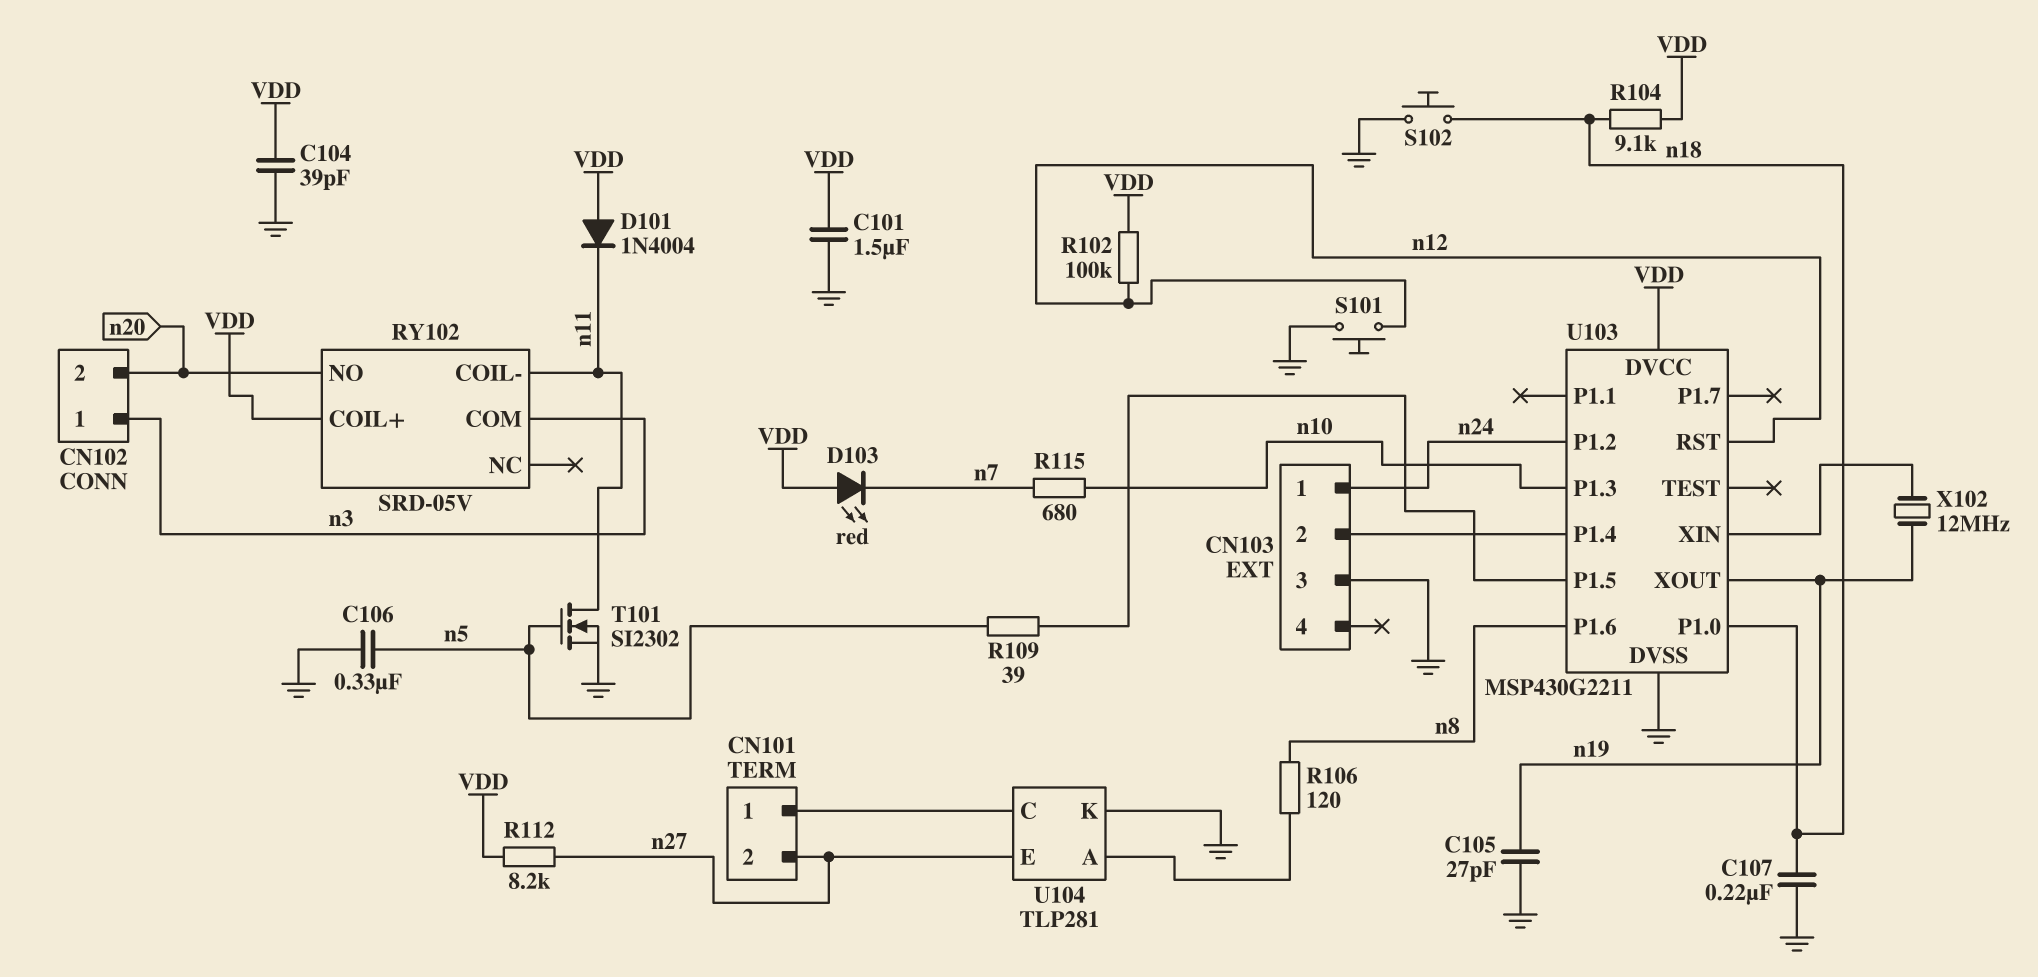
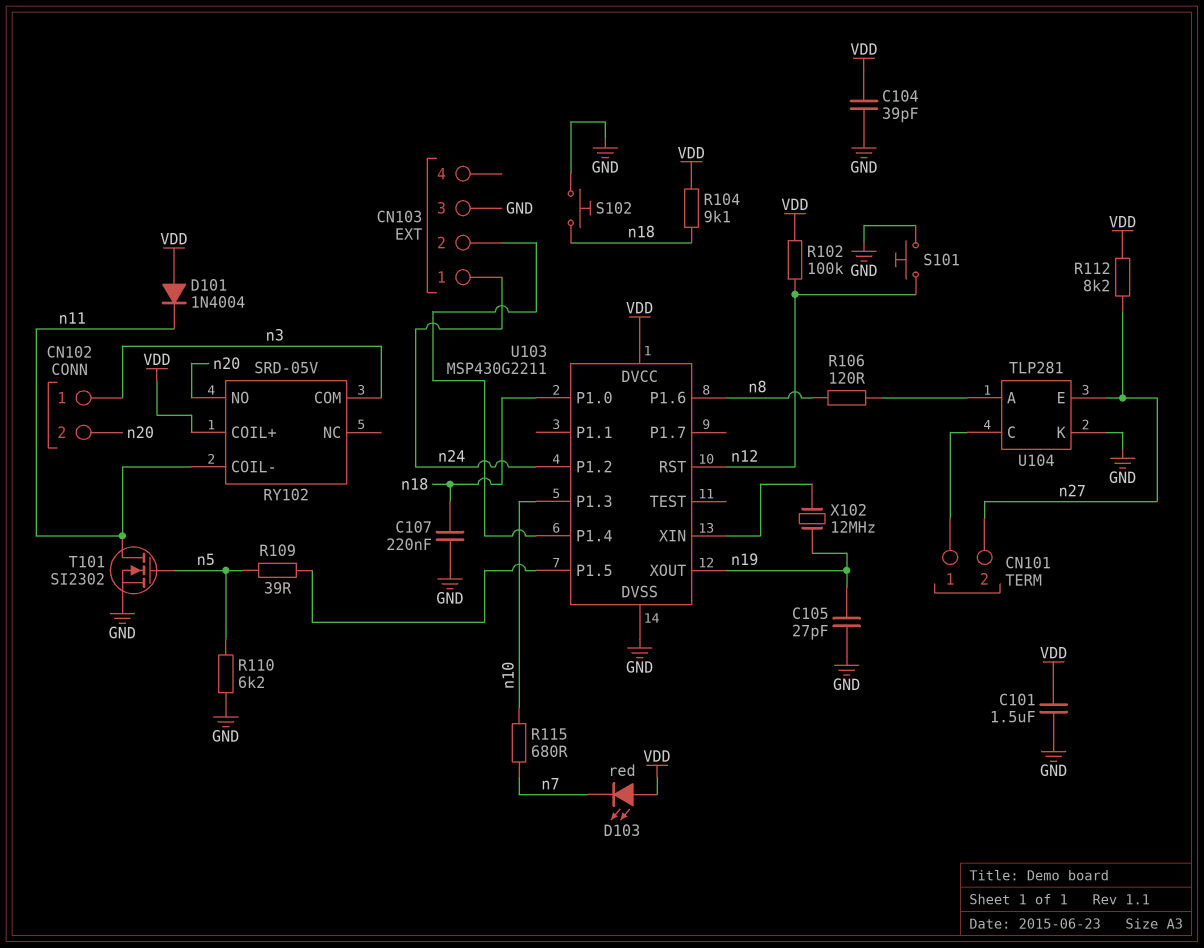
C106: 330nF (GND, n5) -> none
R110: none -> 6.2k (GND, n5)

